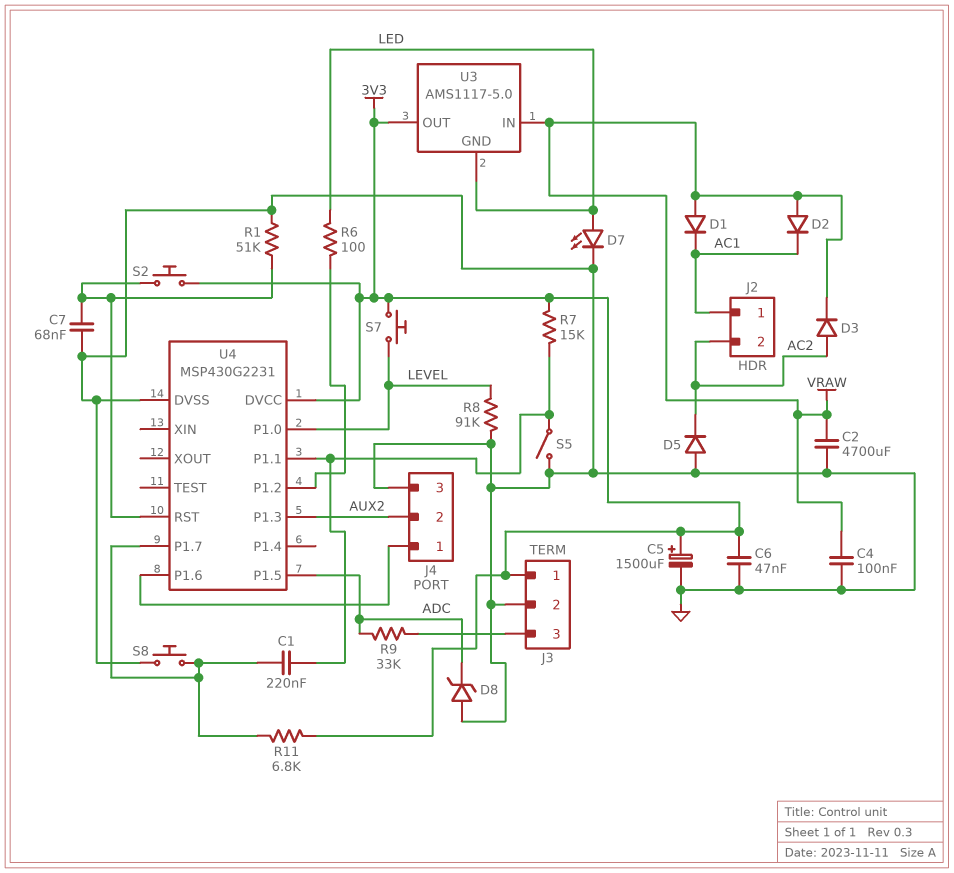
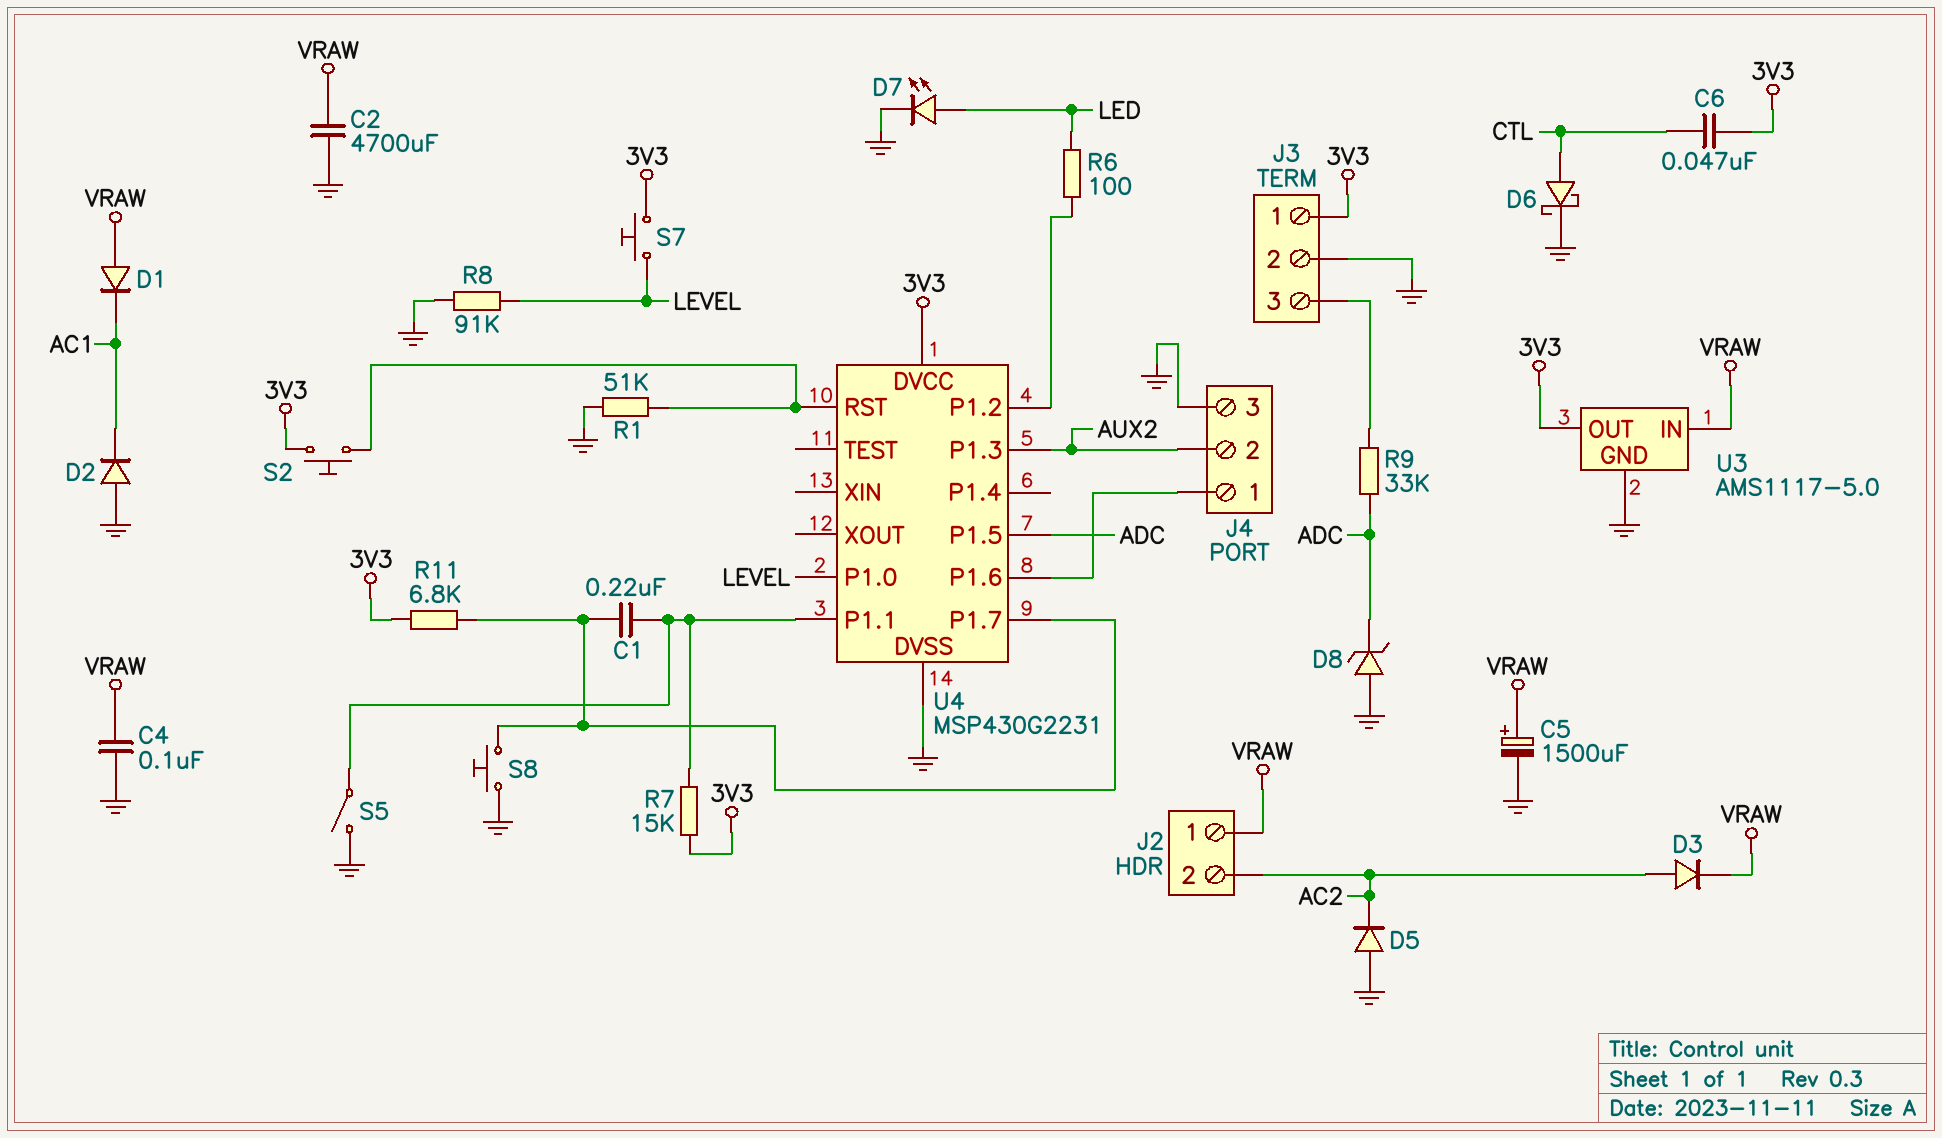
C5: 1500uF (plus 3V3, minus GND) -> 1500uF (plus VRAW, minus GND)
C6: 47nF (3V3, GND) -> 47nF (3V3, CTL)
C7: 68nF (GND, U4/RST) -> none
D2: diode (A VRAW, K AC1) -> diode (A GND, K AC1)
D6: none -> schottky (A CTL, K GND)
J2 pin 1: AC1 -> VRAW
U3 pin GND: LED -> GND

